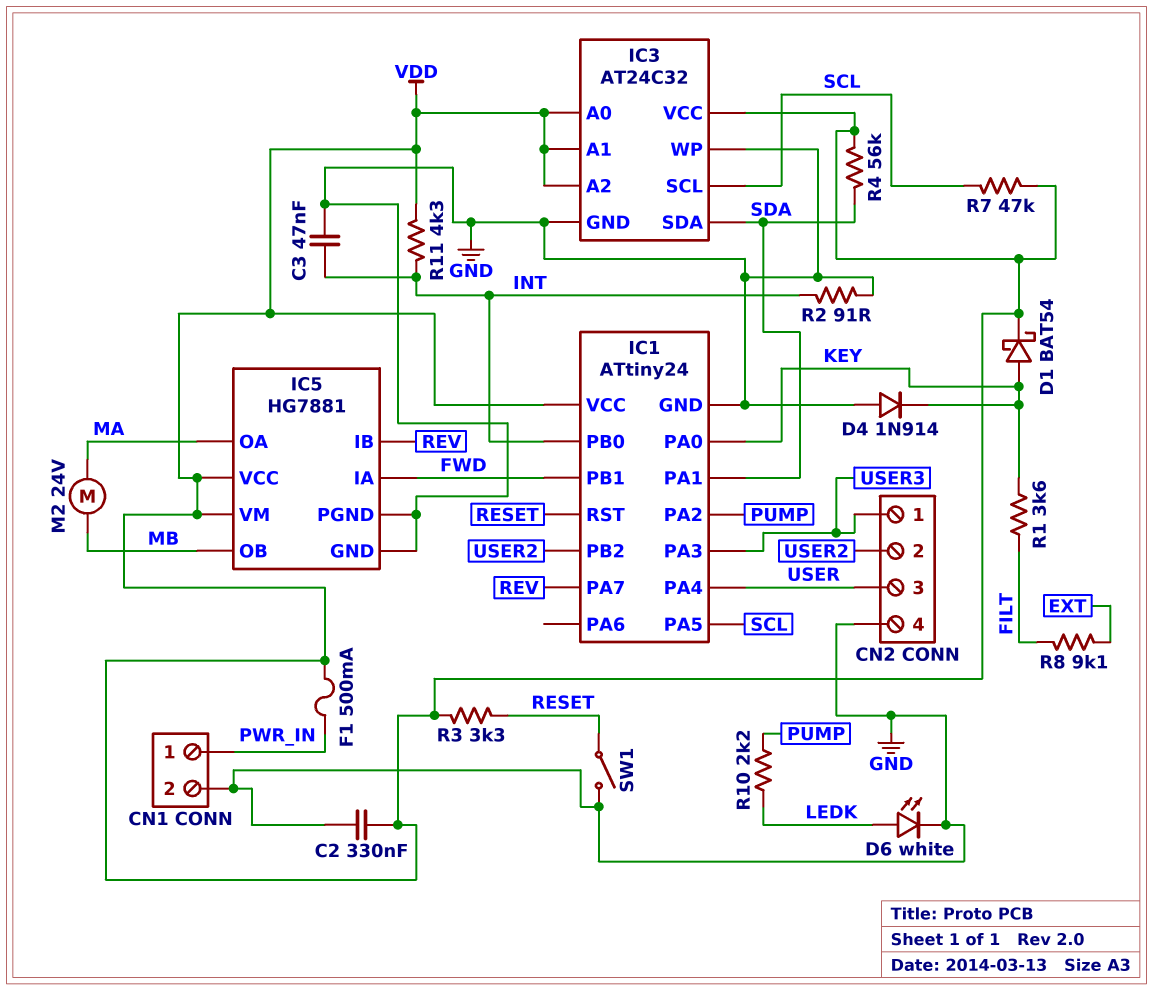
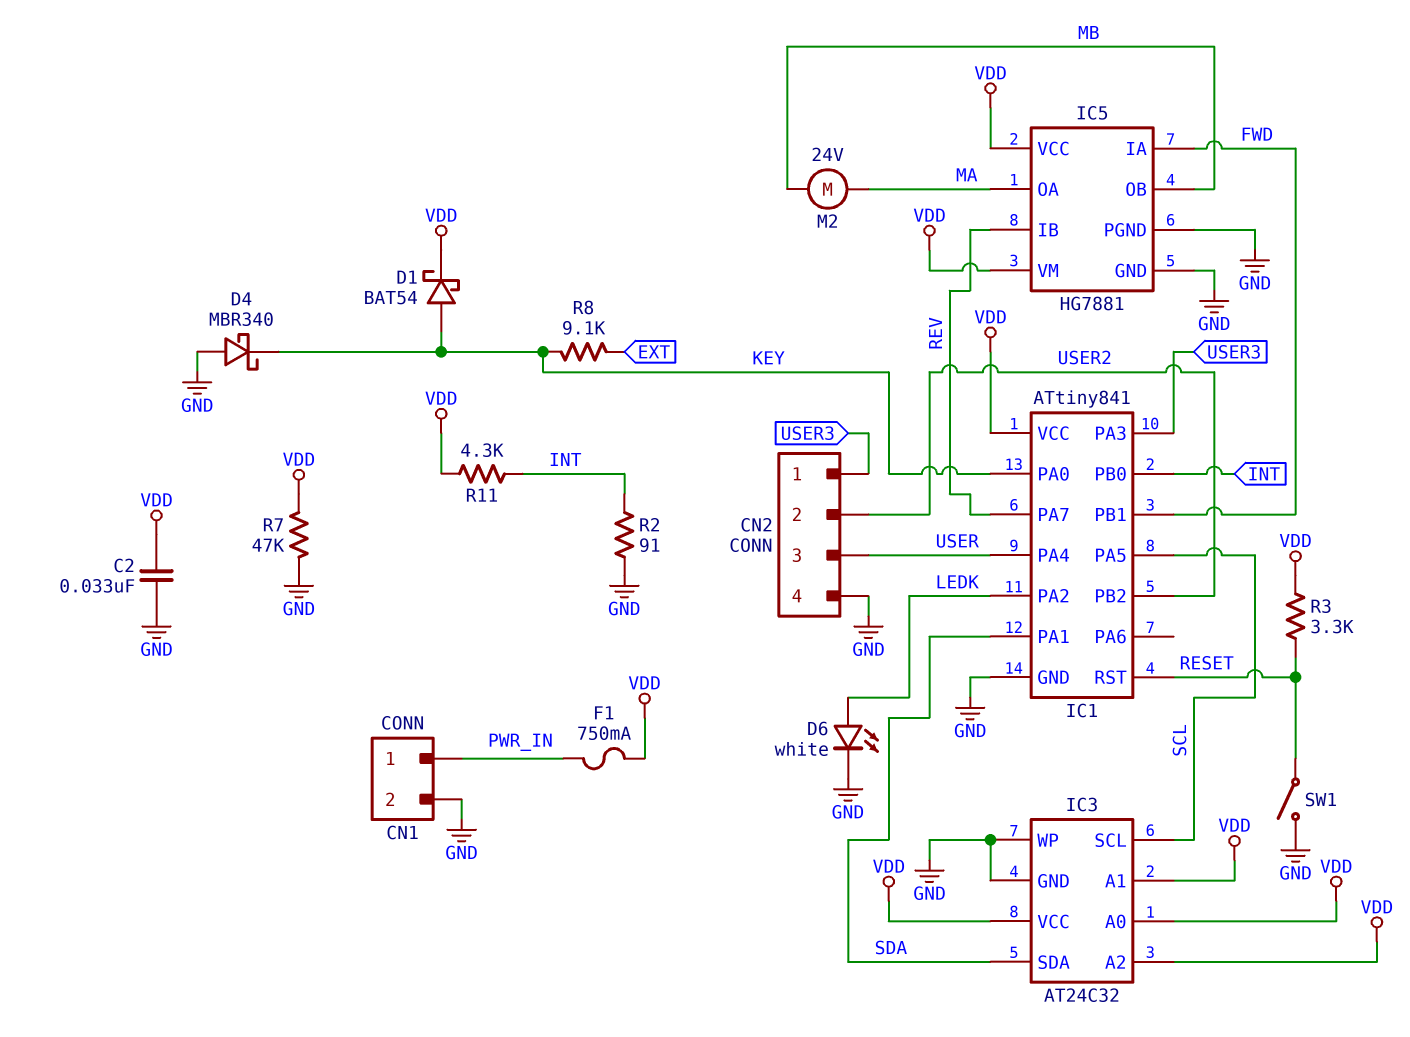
C2: 330nF (GND, VDD) -> 33nF (GND, VDD)
C3: 47nF (GND, INT) -> none
D4: diode 1N914 (A GND, K KEY) -> schottky MBR340 (A GND, K KEY)
F1: 500mA (PWR_IN, VDD) -> 750mA (PWR_IN, VDD)
IC1: ATtiny24 -> ATtiny841
IC1 pin PA2: PUMP -> LEDK
R1: 3.6k (FILT, KEY) -> none
R4: 56k (SDA, VDD) -> none
R7: 47k (SCL, VDD) -> 47k (GND, VDD)
R8: 9.1k (EXT, FILT) -> 9.1k (EXT, KEY)
R10: 2.2k (LEDK, PUMP) -> none

